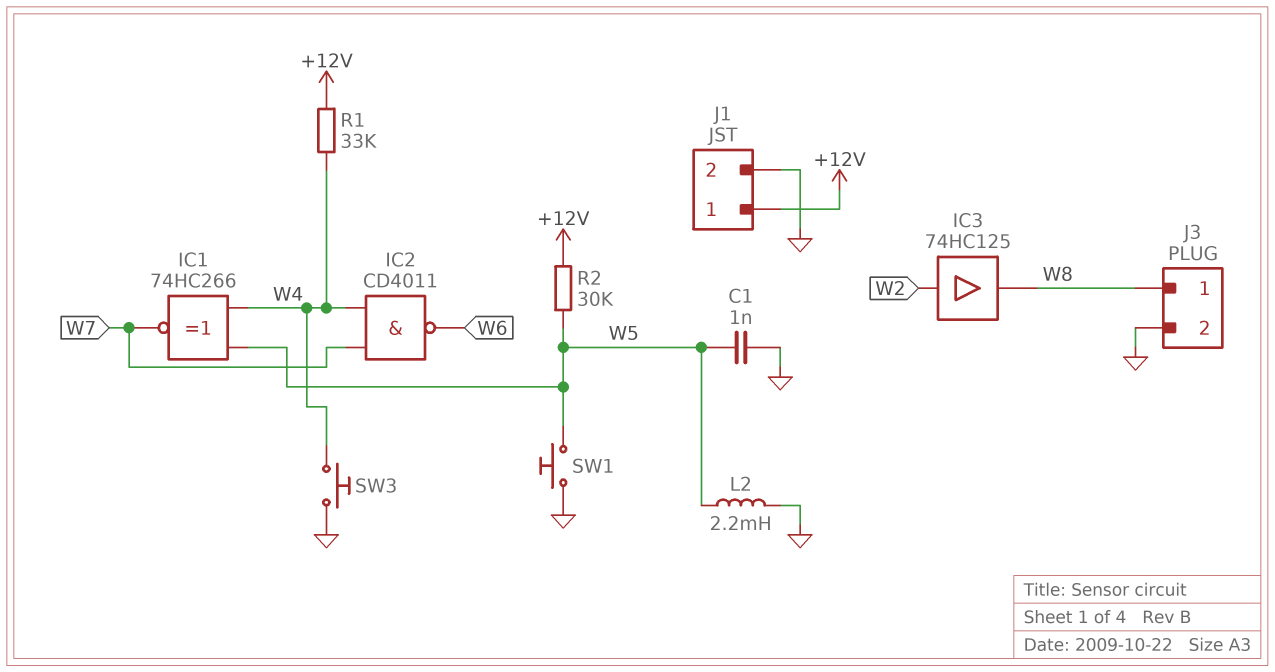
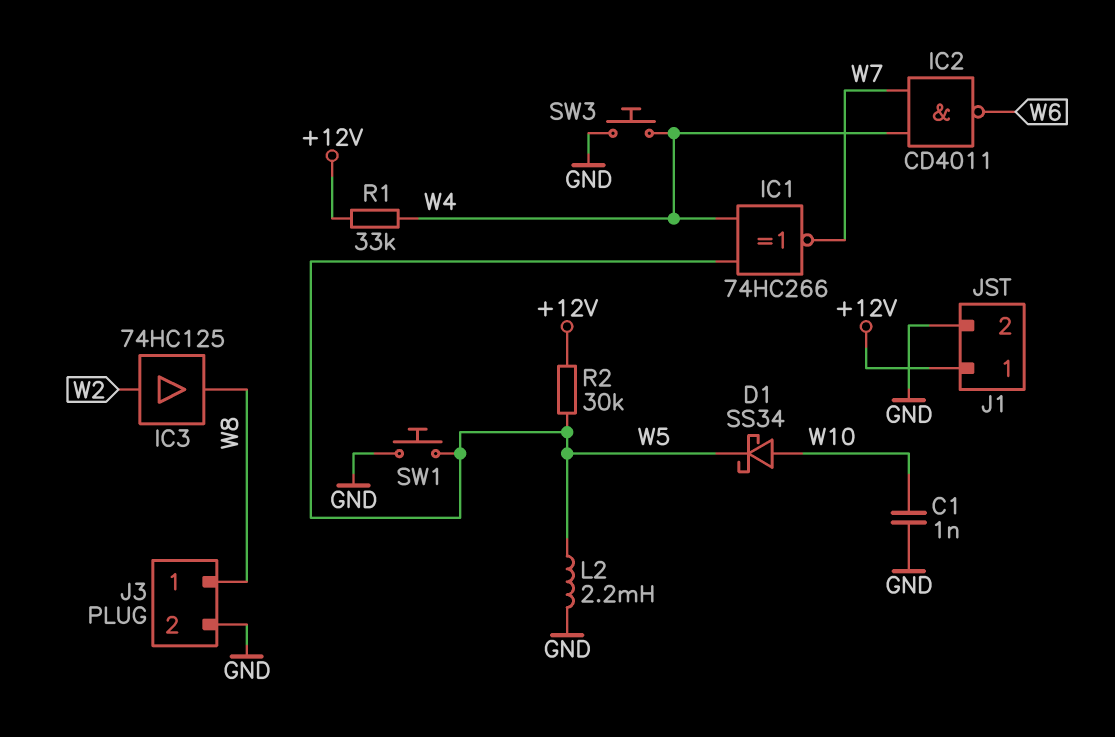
C1: 1nF (GND, W5) -> 1nF (GND, W10)
D1: none -> schottky SS34 (A W10, K W5)

